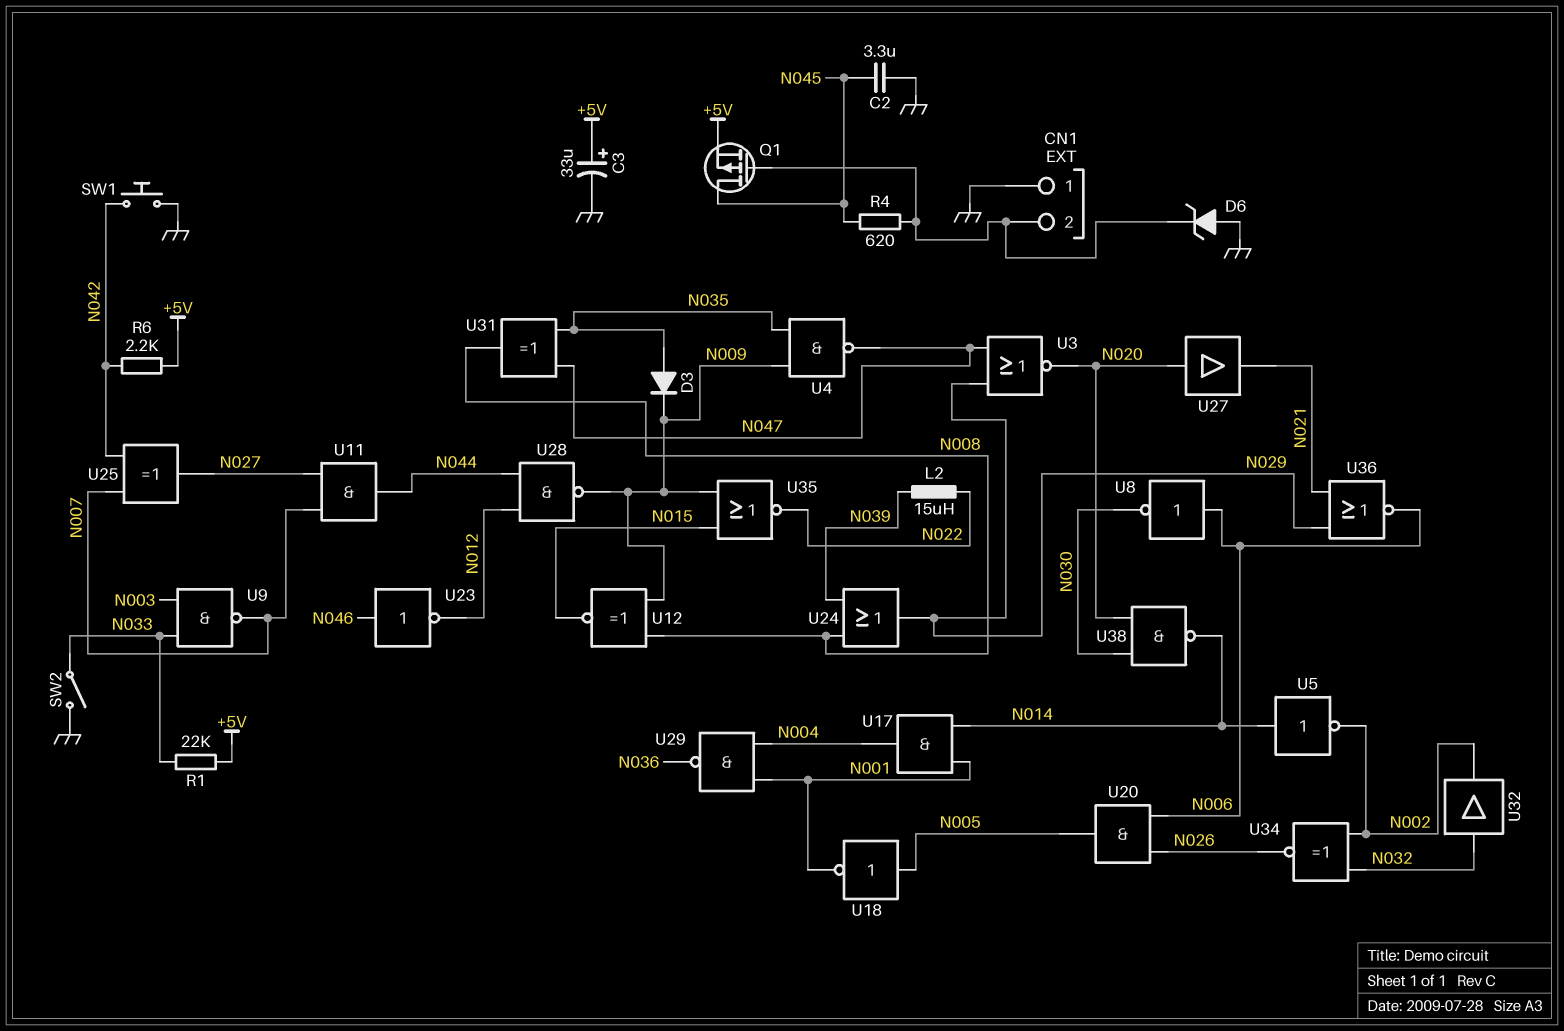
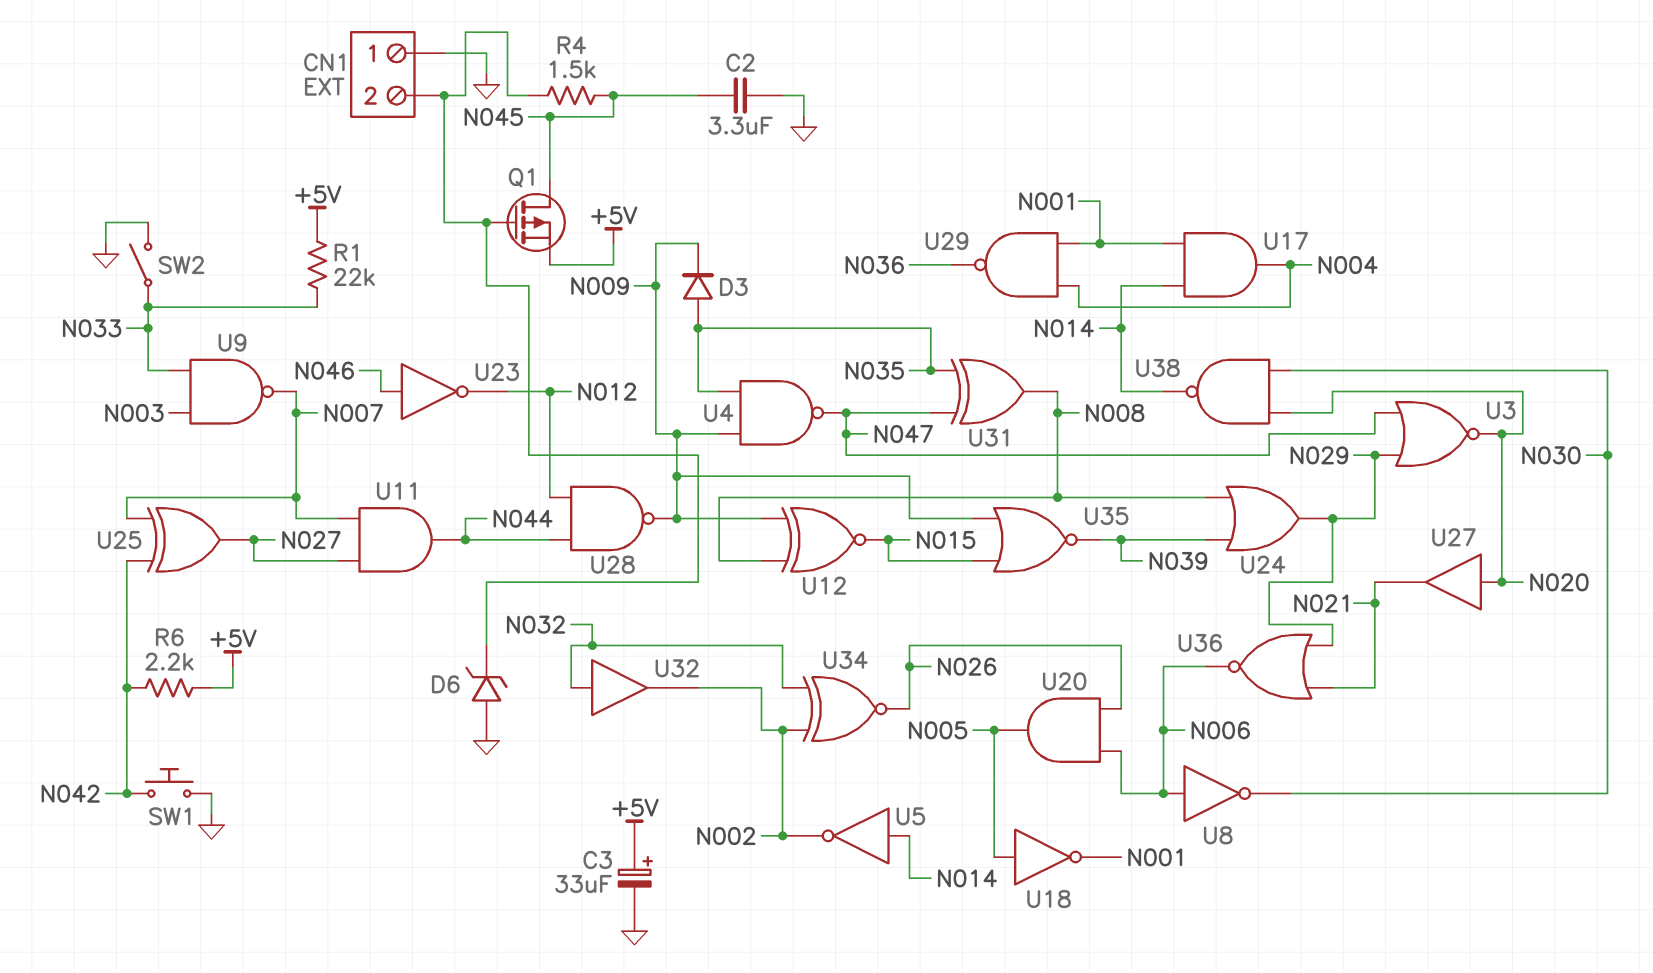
L2: 15uH (N022, N039) -> none
R4: 620 (CN1/2, N045) -> 1.5k (CN1/2, N045)
U35: NOR (in N009, in N015, out N022) -> NOR (in N009, in N015, out N039)

